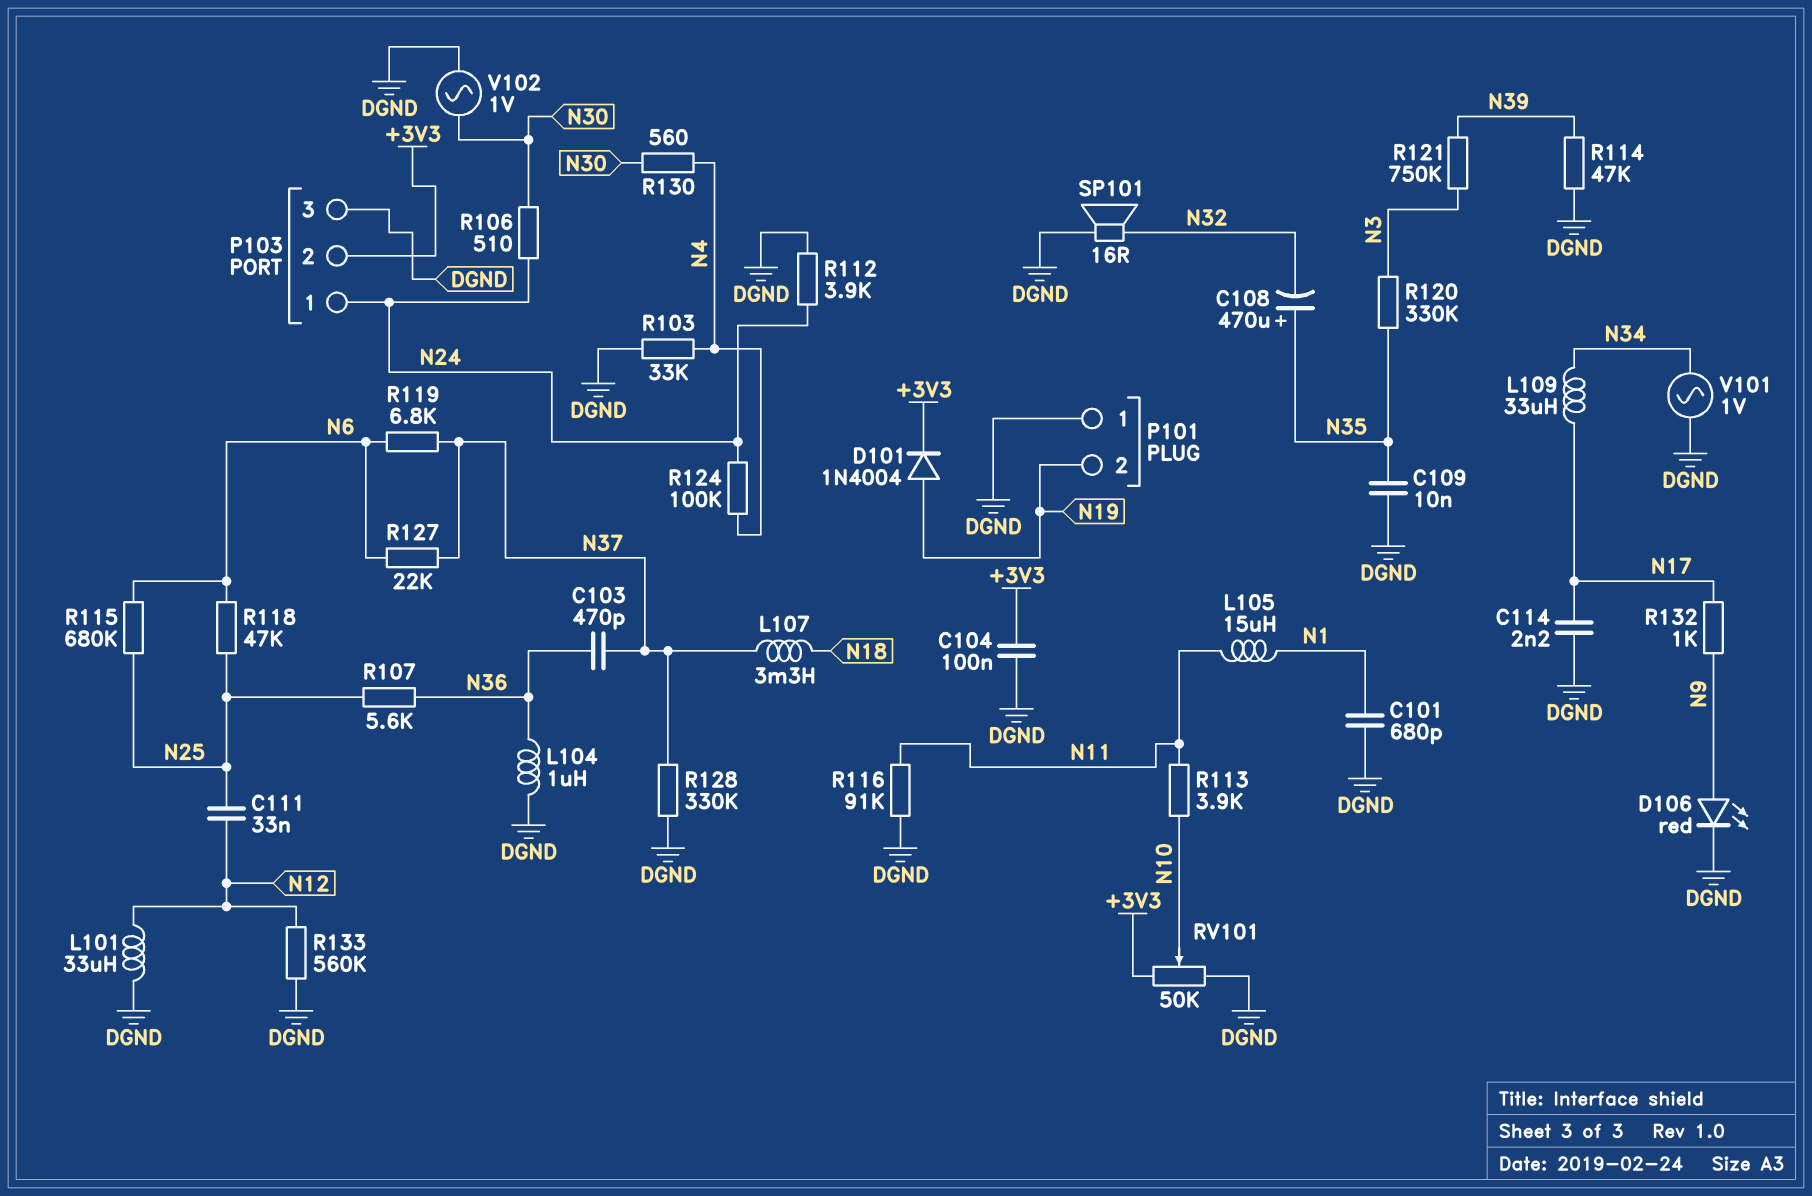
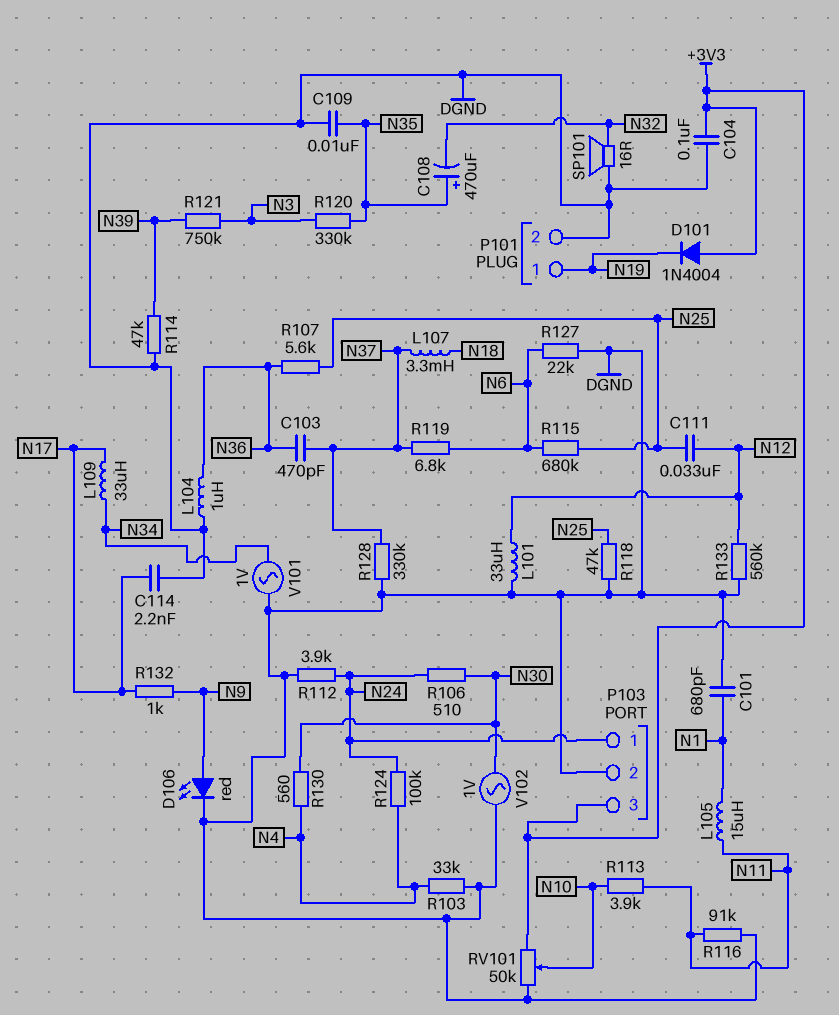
D101: diode 1N4004 (A N19, K +3V3) -> diode 1N4004 (A +3V3, K N19)
P101 pin 1: DGND -> N19
P101 pin 2: N19 -> DGND
P103 pin 2: +3V3 -> DGND
P103 pin 3: DGND -> +3V3
R118: 47k (N6, N25) -> 47k (DGND, N25)
R127: 22k (N6, N37) -> 22k (DGND, N6)

